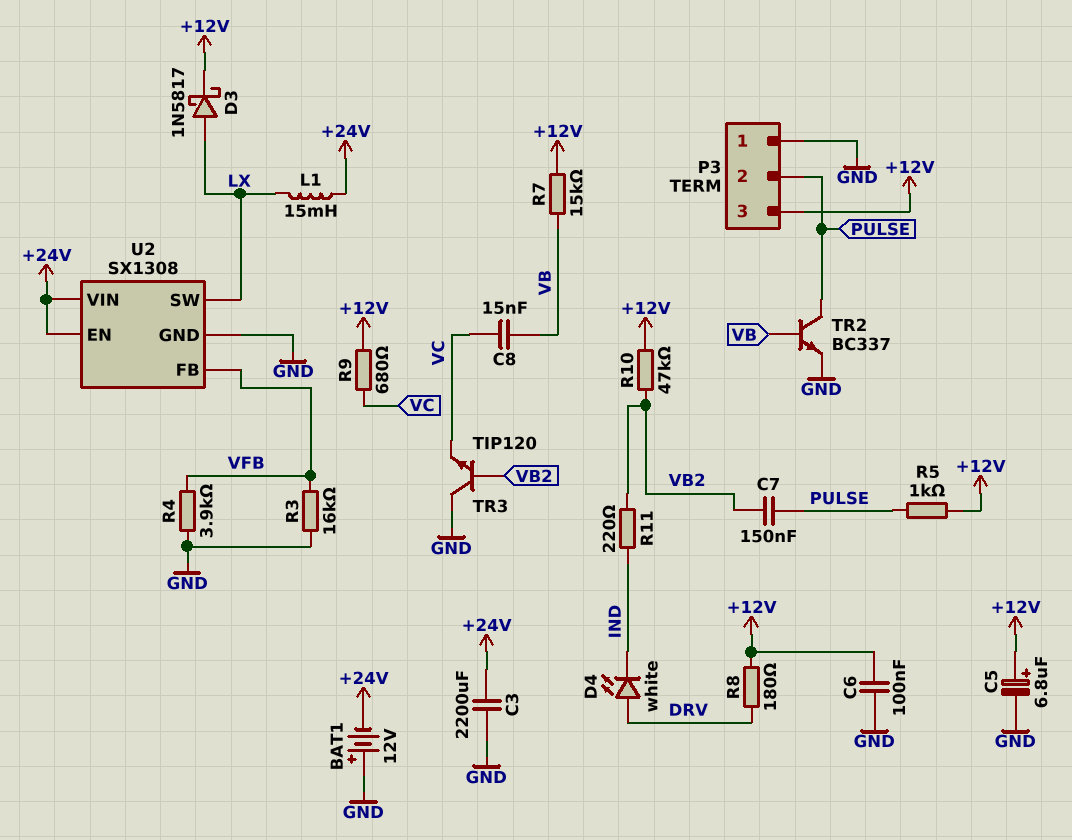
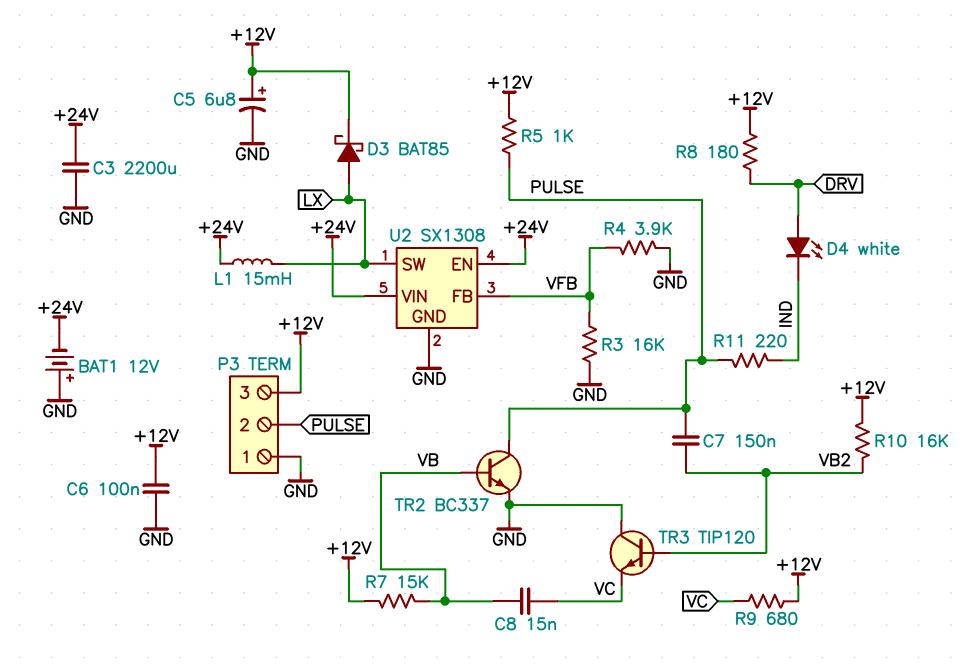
D3: schottky 1N5817 (A LX, K +12V) -> schottky BAT85 (A LX, K +12V)
R10: 47k (+12V, VB2) -> 16k (+12V, VB2)
R11: 220 (IND, VB2) -> 220 (IND, PULSE)

